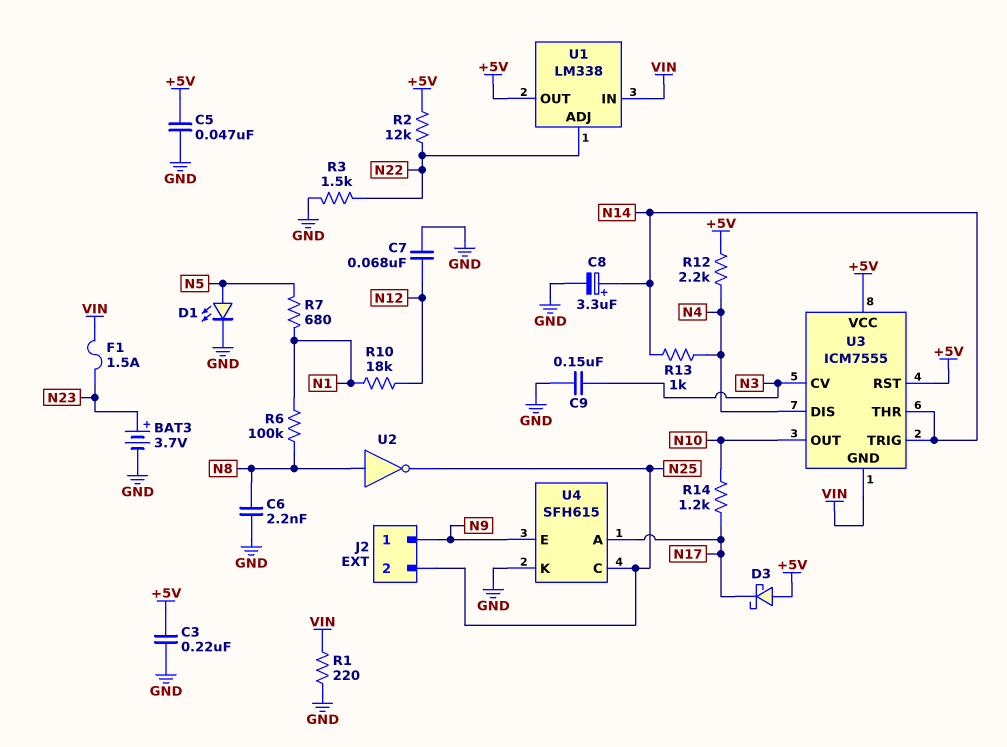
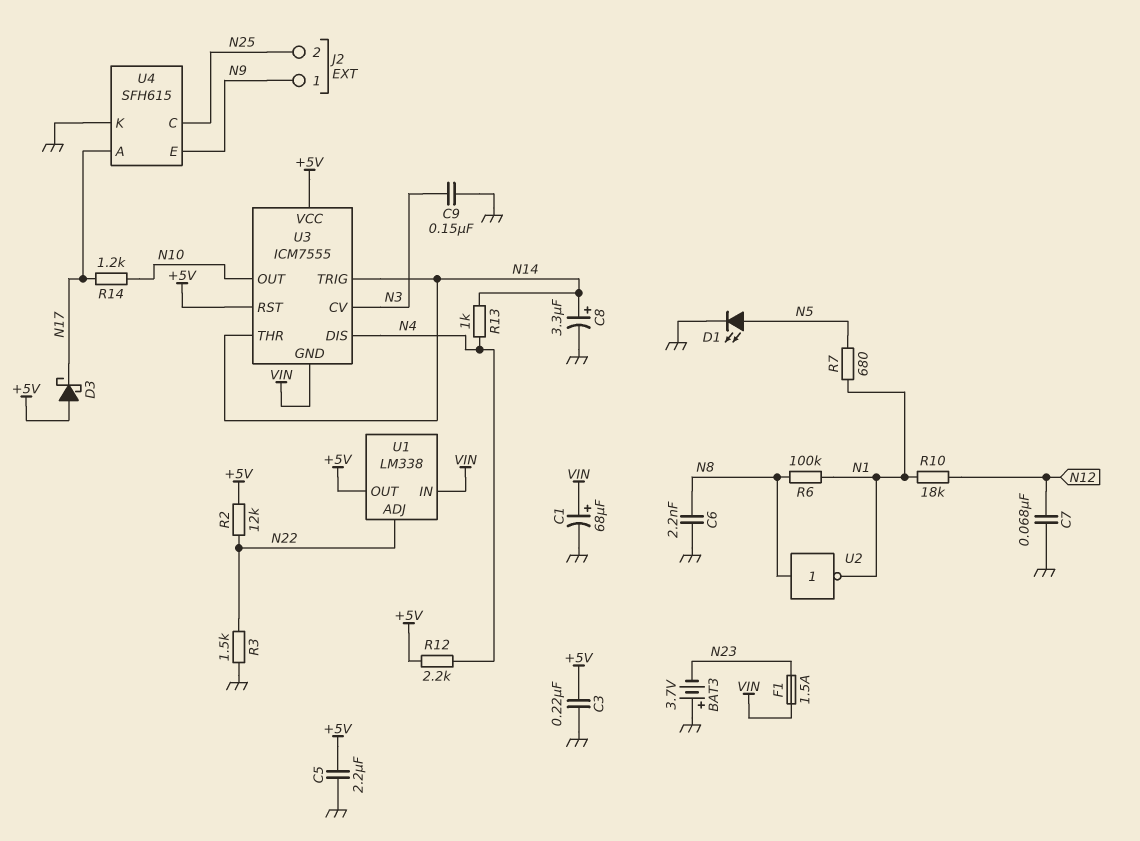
BAT3: 3.7V (plus N23, minus GND) -> 3.7V (plus GND, minus N23)
C1: none -> 68uF (plus VIN, minus GND)
C5: 47nF (+5V, GND) -> 2.2uF (+5V, GND)
R1: 220 (GND, VIN) -> none
U2: NOT (in N8, out N25) -> NOT (in N8, out N1)

